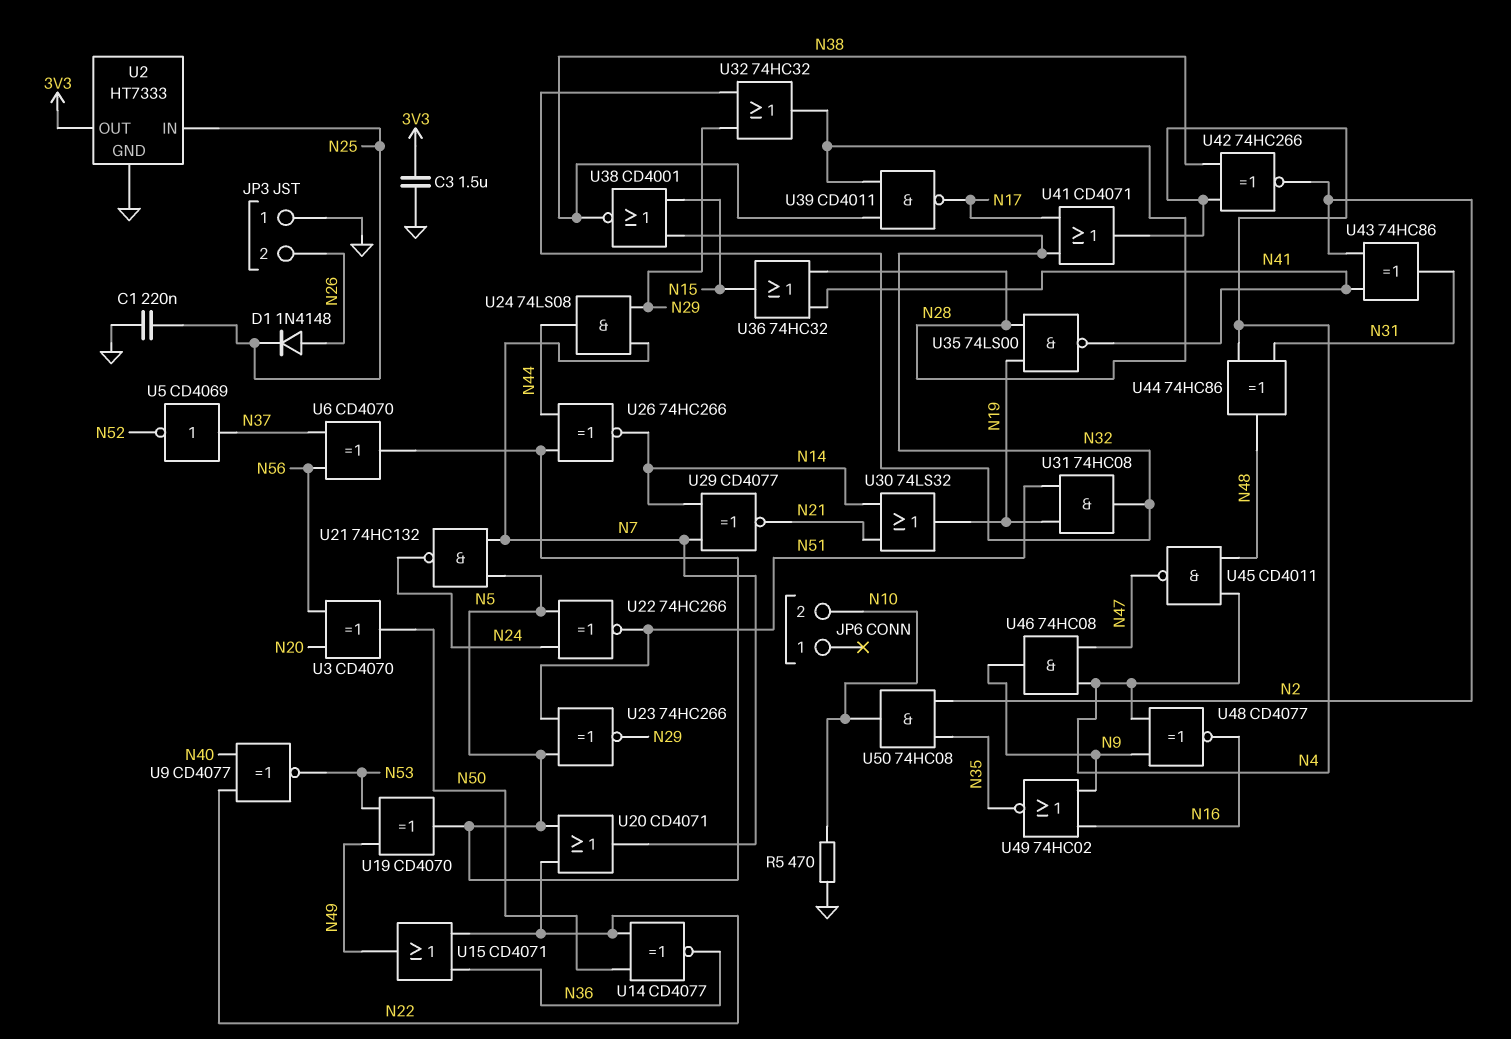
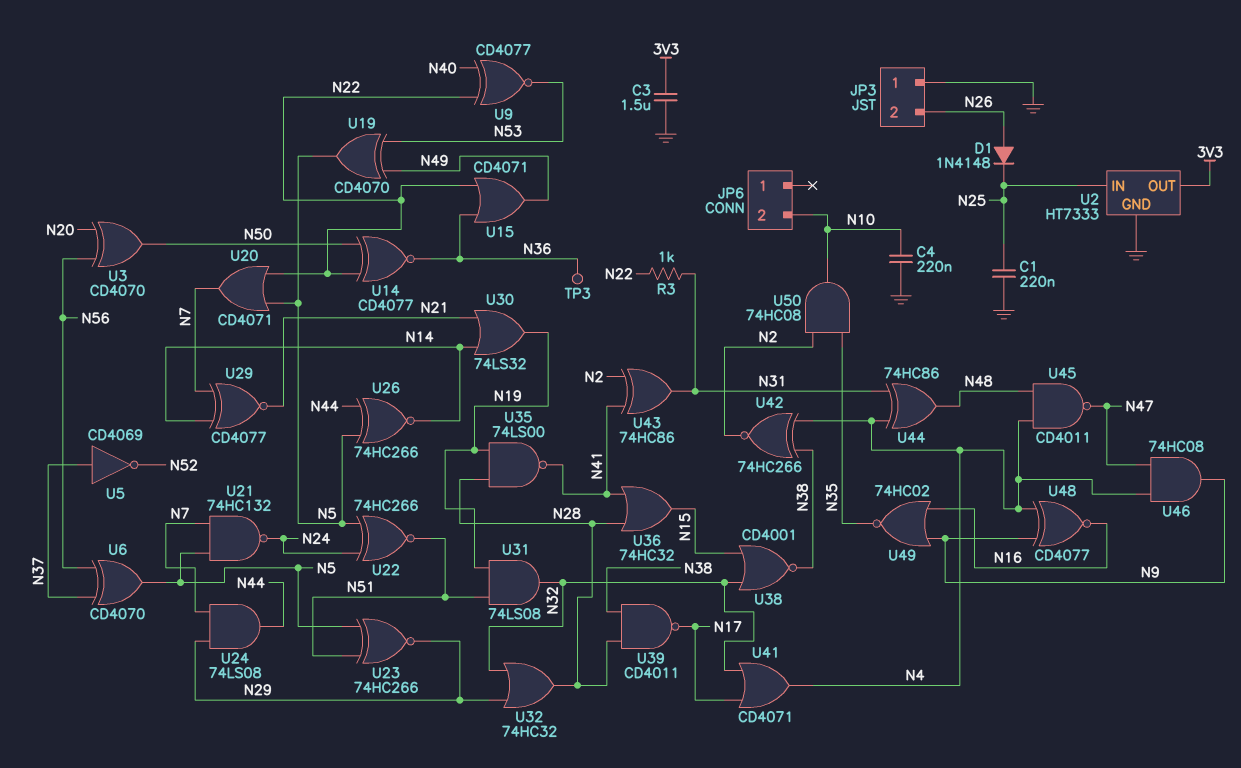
C4: none -> 220nF (GND, N10)
R3: none -> 1k (N22, N31)
R5: 470 (GND, N10) -> none
TP3: none -> test point (N36)
U31: AND 74HC08 (in N19, in N51, out N32) -> AND 74LS08 (in N19, in N51, out N32)

